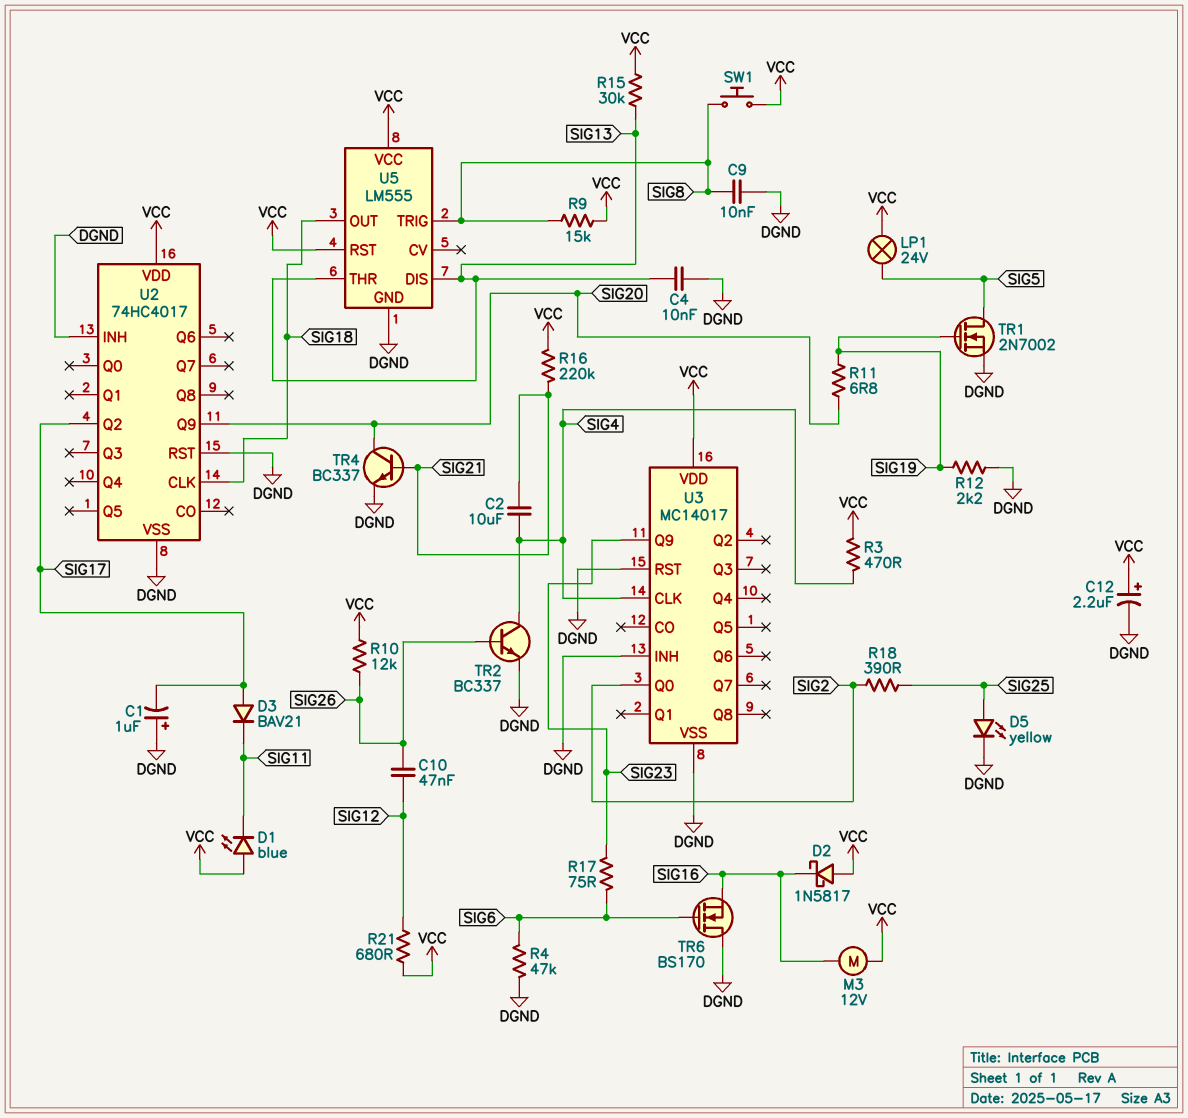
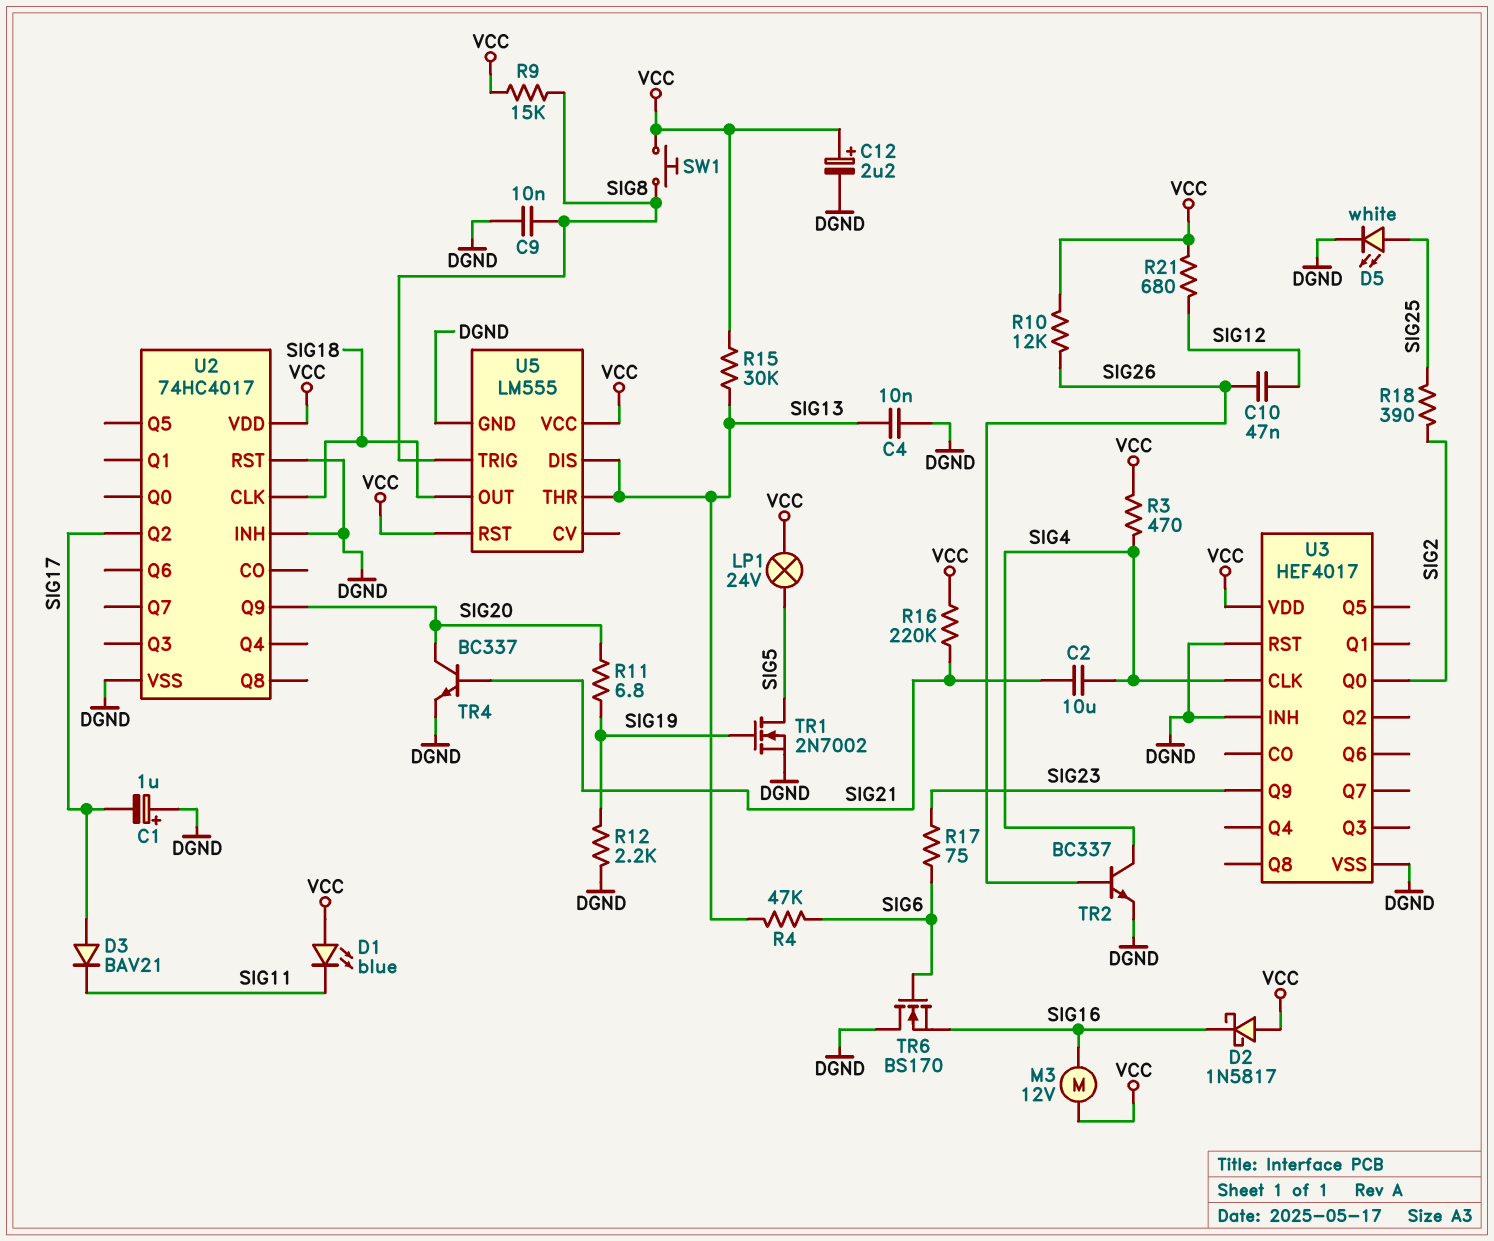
D5: LED yellow (A SIG25, K DGND) -> LED white (A SIG25, K DGND)
R4: 47k (DGND, SIG6) -> 47k (SIG6, SIG13)
U3: MC14017 -> HEF4017

